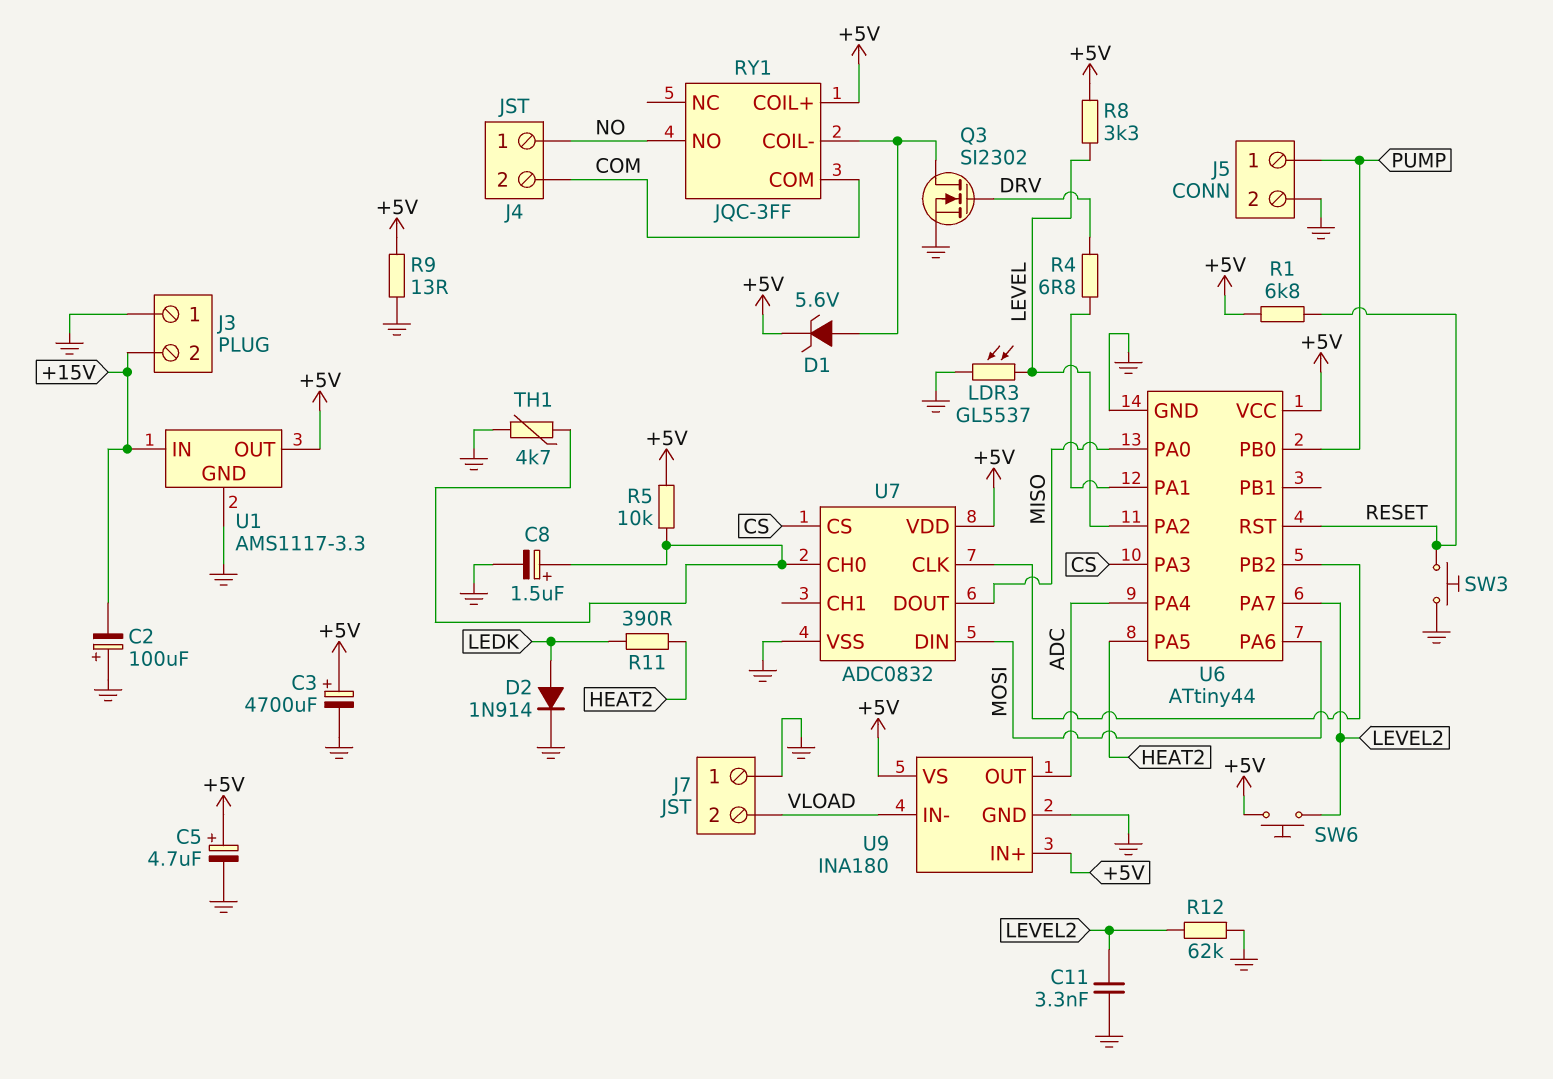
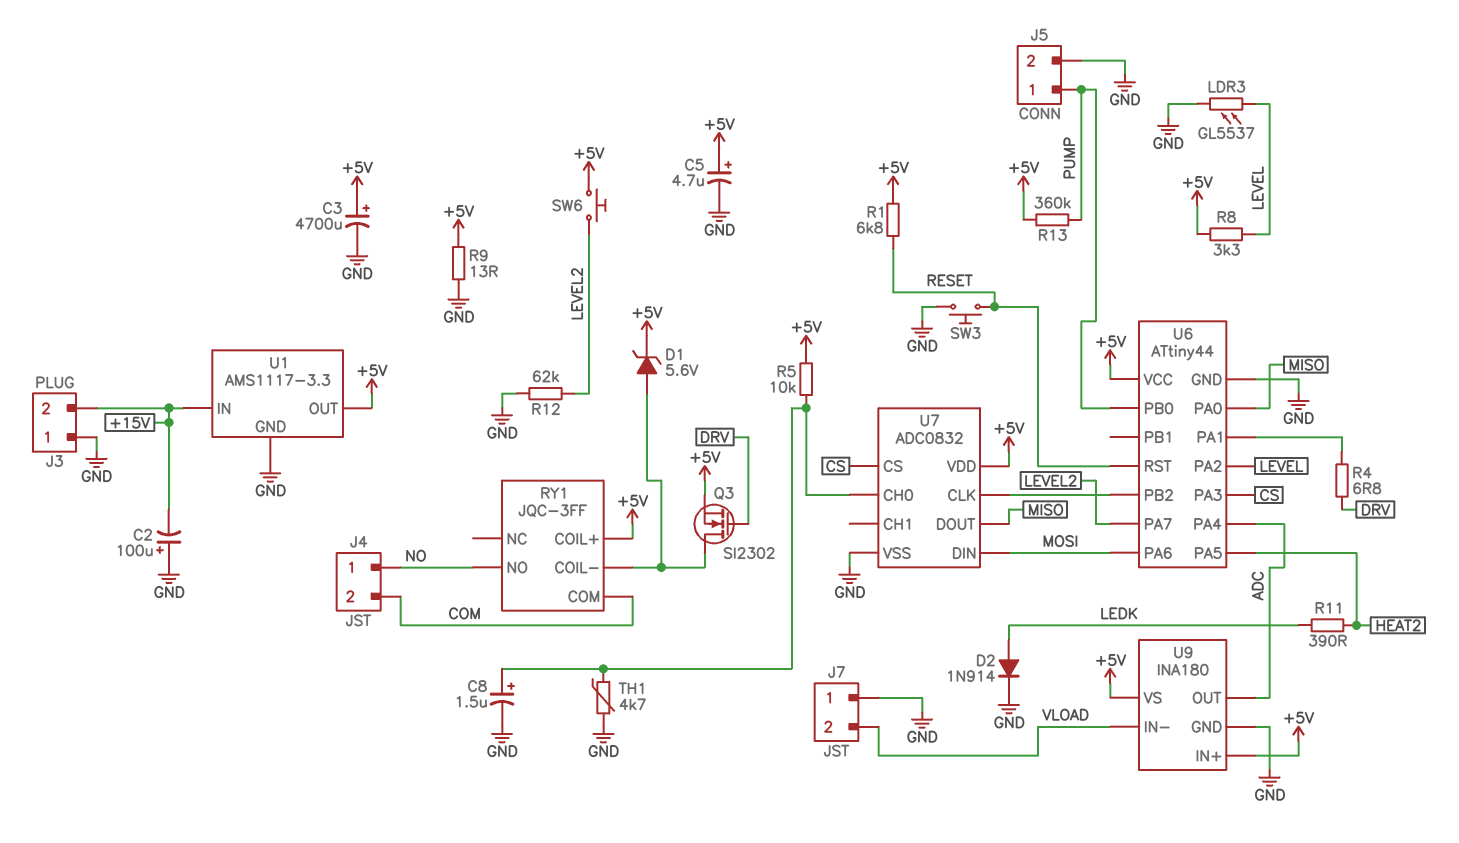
C11: 3.3nF (GND, LEVEL2) -> none
Q3: NMOS SI2302 (G DRV, D RY1/COIL-, S GND) -> NMOS SI2302 (G DRV, D RY1/COIL-, S +5V)
R13: none -> 360k (+5V, PUMP)

